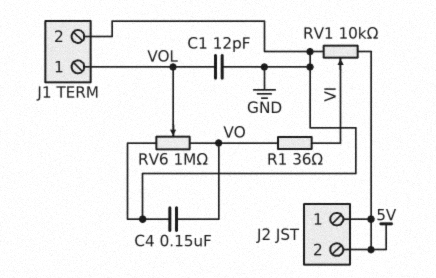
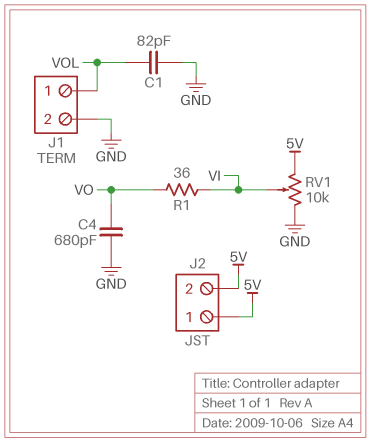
C1: 12pF (GND, VOL) -> 82pF (GND, VOL)
C4: 150nF (GND, VO) -> 680pF (GND, VO)
RV6: 1M (GND, VO, wiper VOL) -> none

